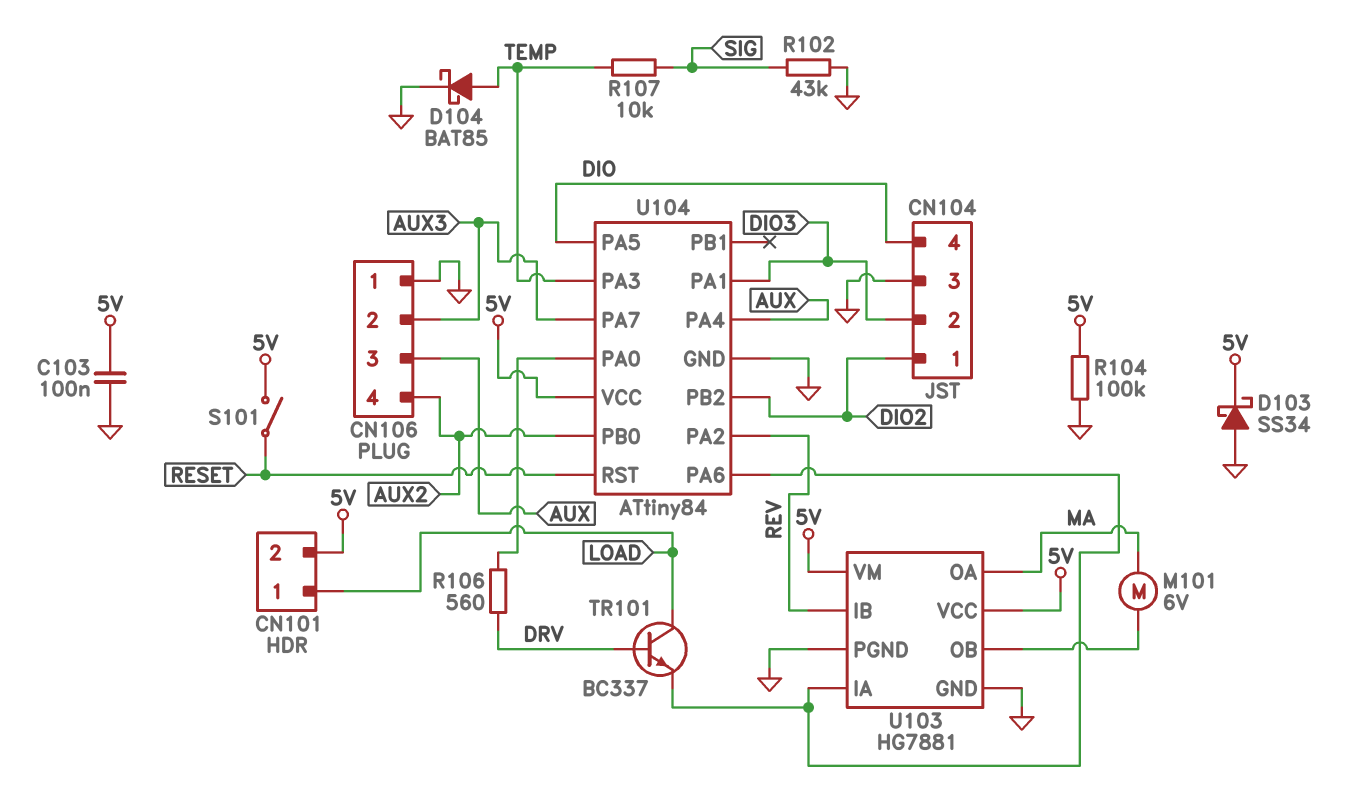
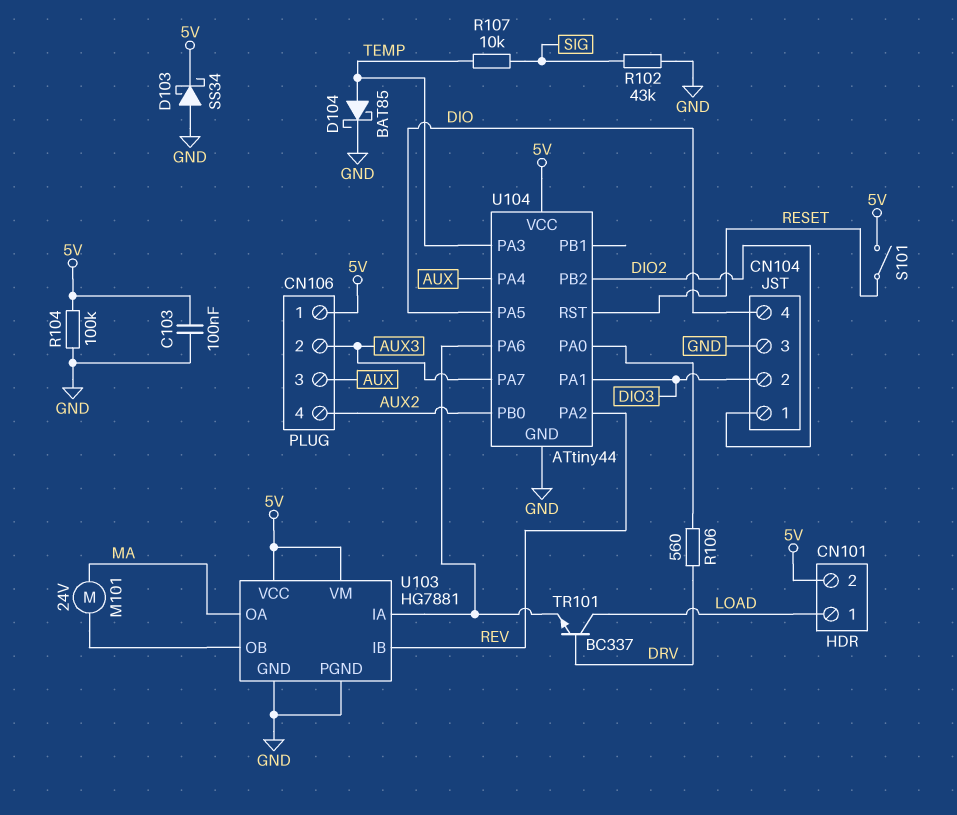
CN106 pin 1: GND -> 5V
M101: motor 6V (MA, U103/OB) -> motor 24V (MA, U103/OB)
U104: ATtiny84 -> ATtiny44

